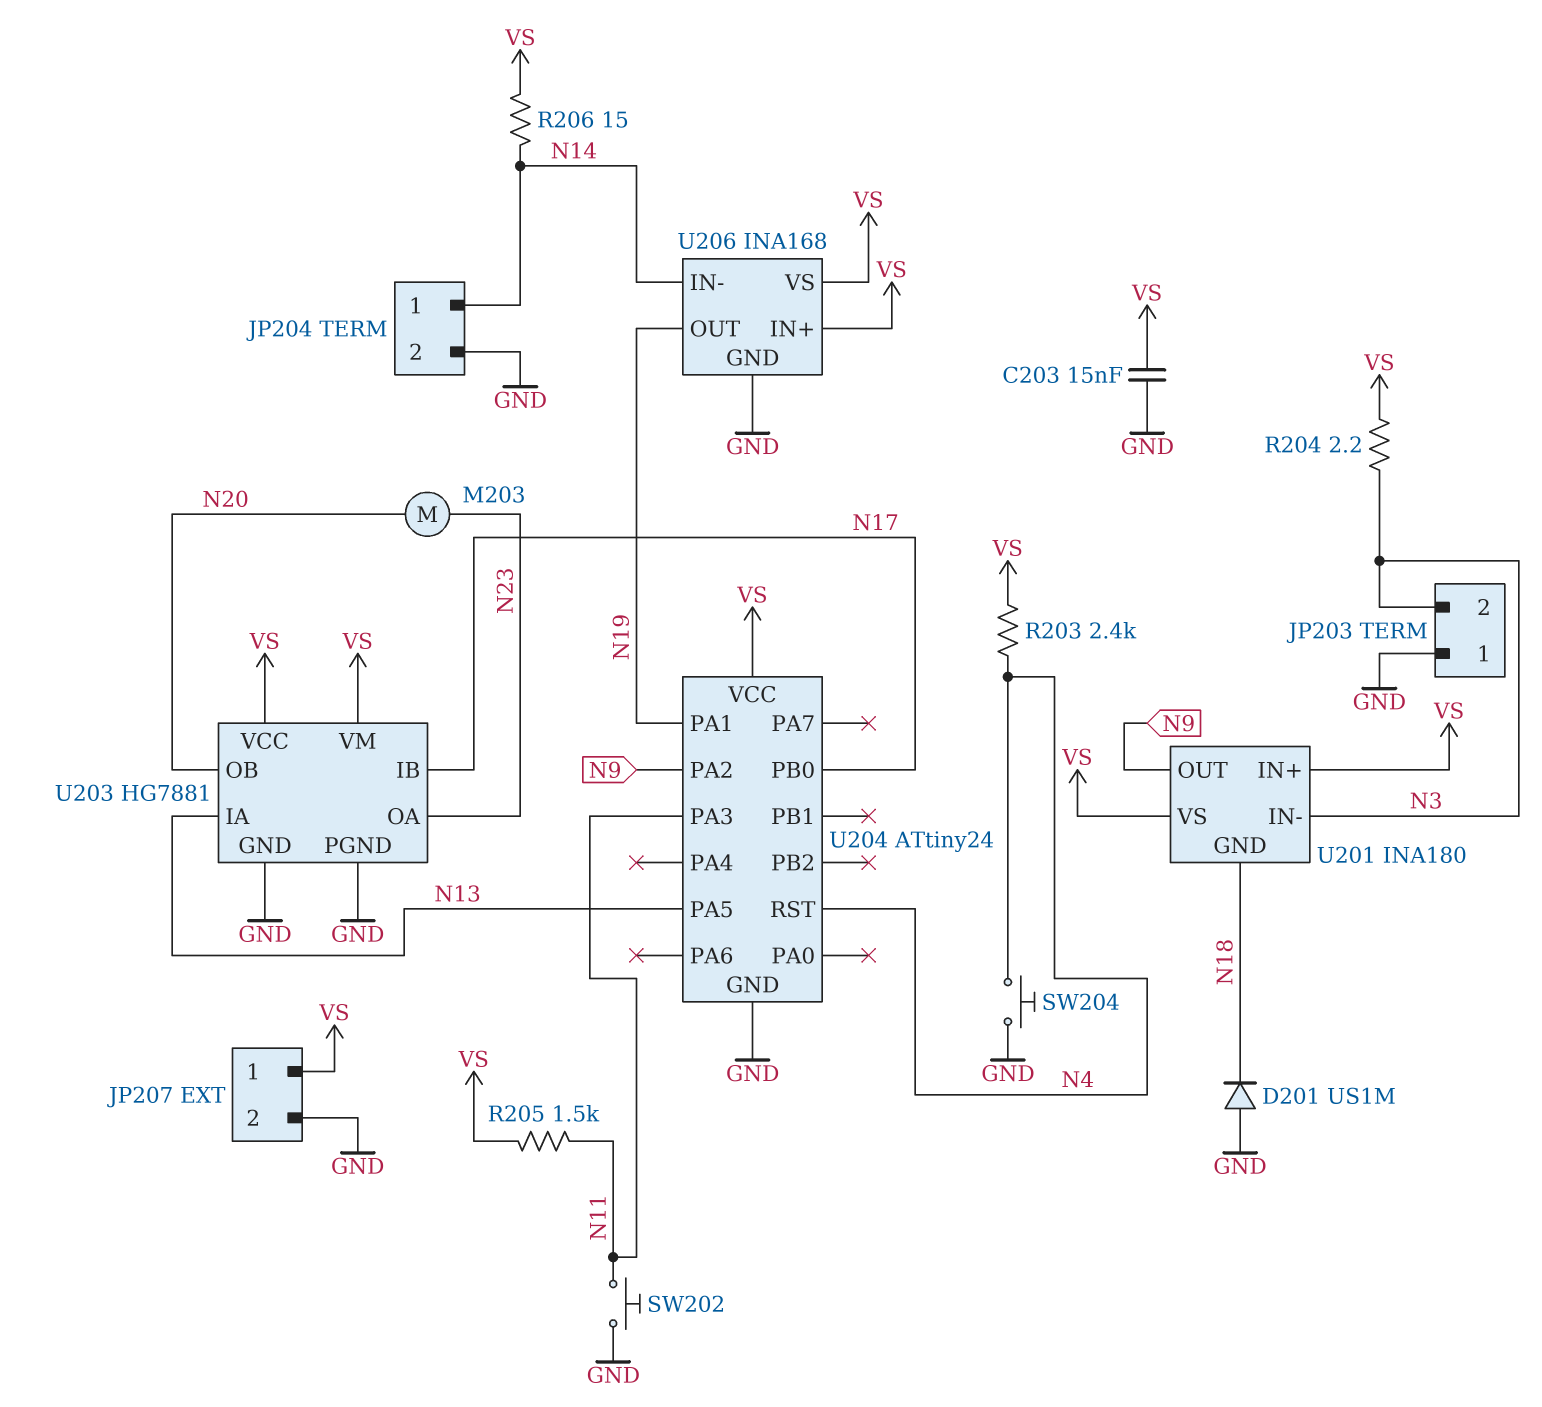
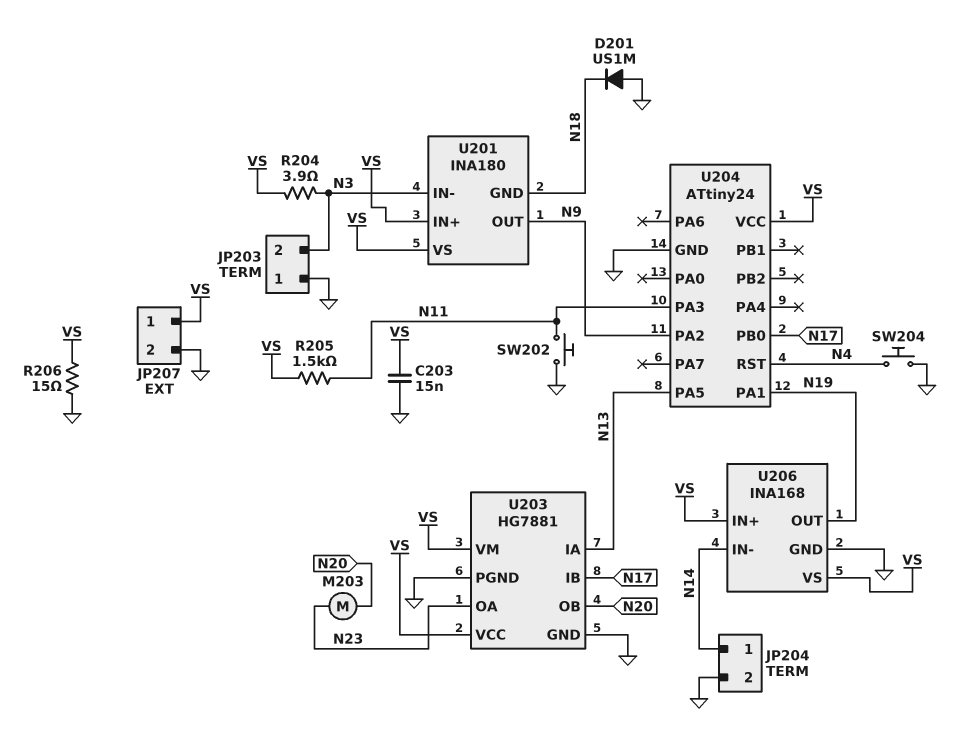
R203: 2.4k (N4, VS) -> none
R204: 2.2 (N3, VS) -> 3.9 (N3, VS)
R206: 15 (N14, VS) -> 15 (GND, VS)

